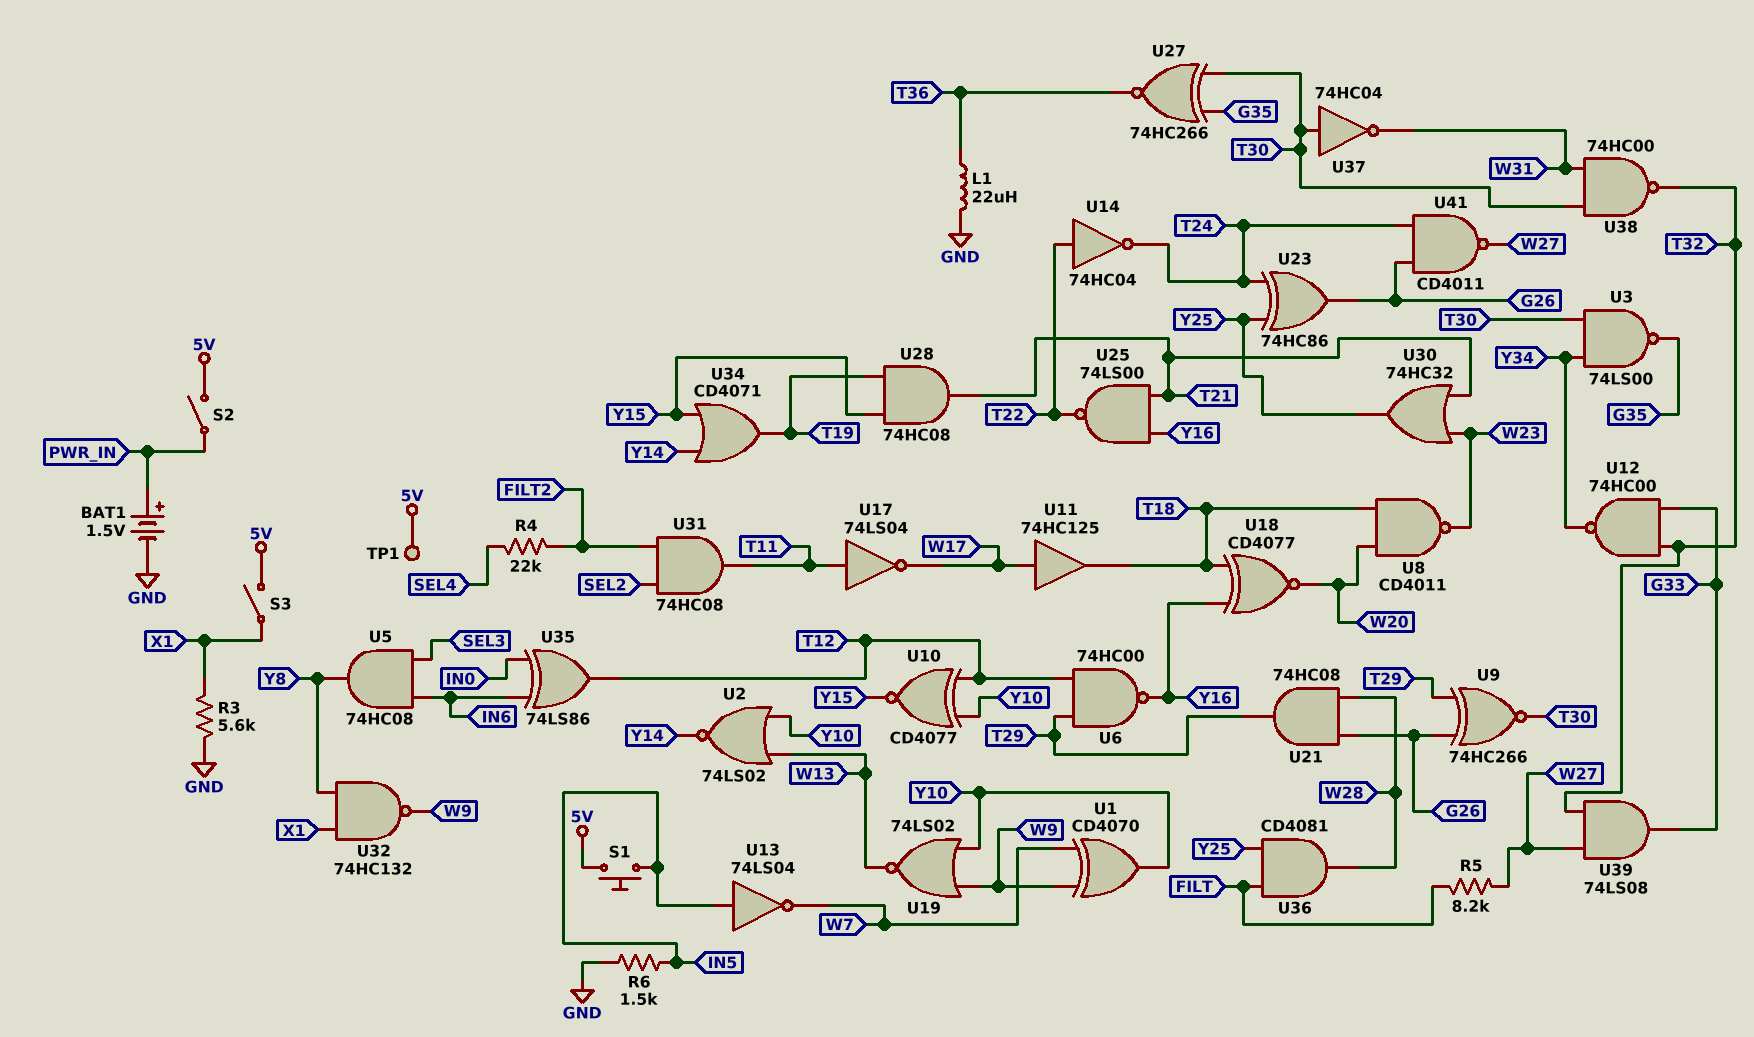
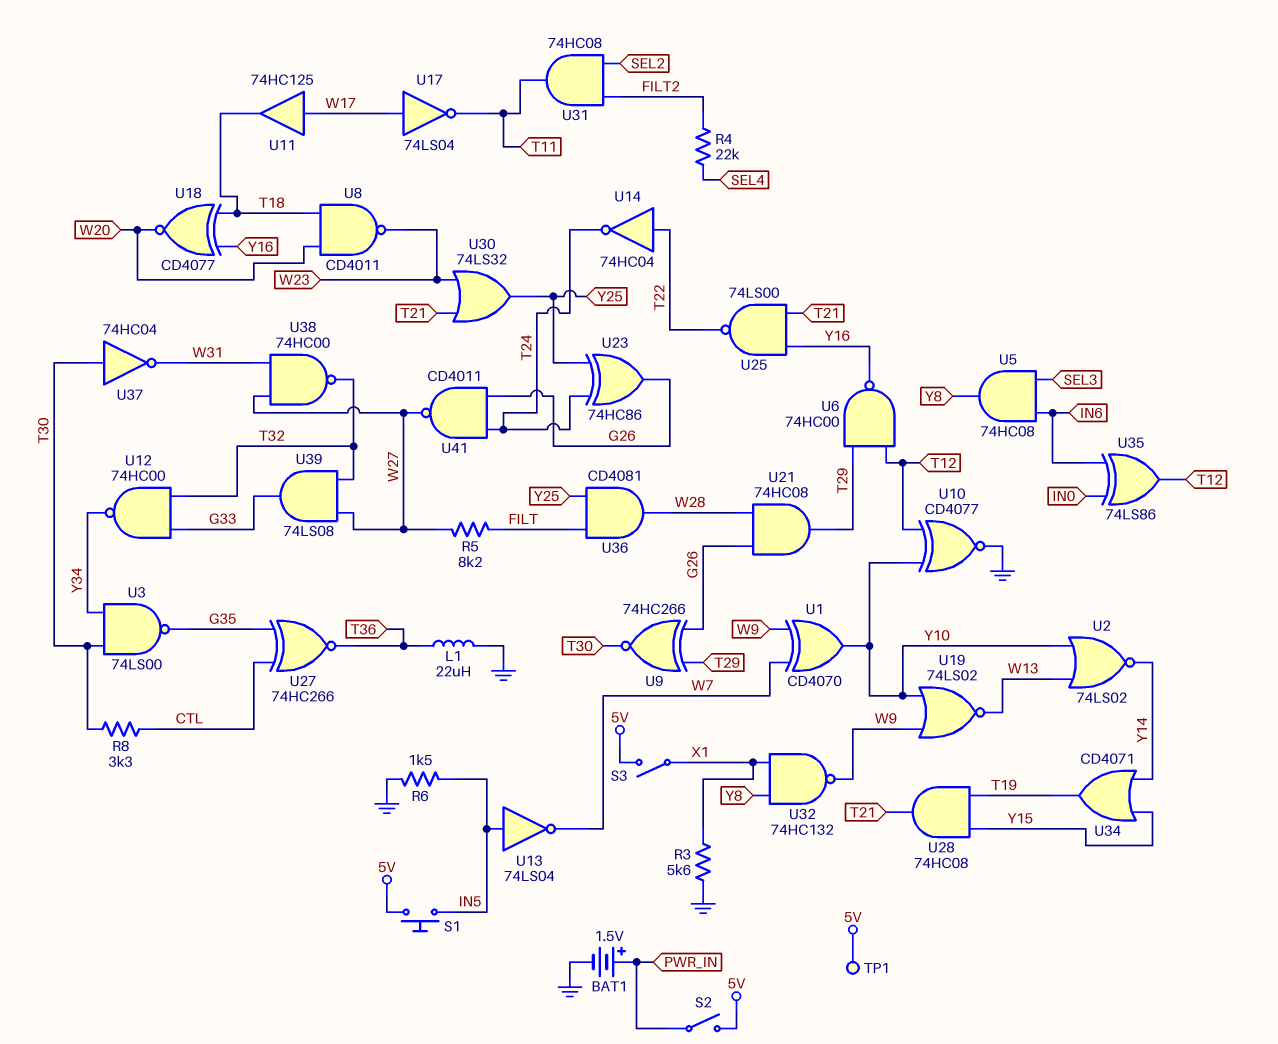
R8: none -> 3.3k (CTL, T30)
U10: XNOR CD4077 (in T12, in Y10, out Y15) -> XNOR CD4077 (in T12, in Y10, out GND)
U17: NOT 74LS04 (in T11, out W17) -> NOT 74LS04 (in W17, out T11)
U27: XNOR 74HC266 (in G35, in T30, out T36) -> XNOR 74HC266 (in CTL, in G35, out T36)
U30: OR 74HC32 (in T21, in W23, out Y25) -> OR 74LS32 (in T21, in W23, out Y25)
U38: NAND 74HC00 (in T30, in W31, out T32) -> NAND 74HC00 (in W27, in W31, out T32)

